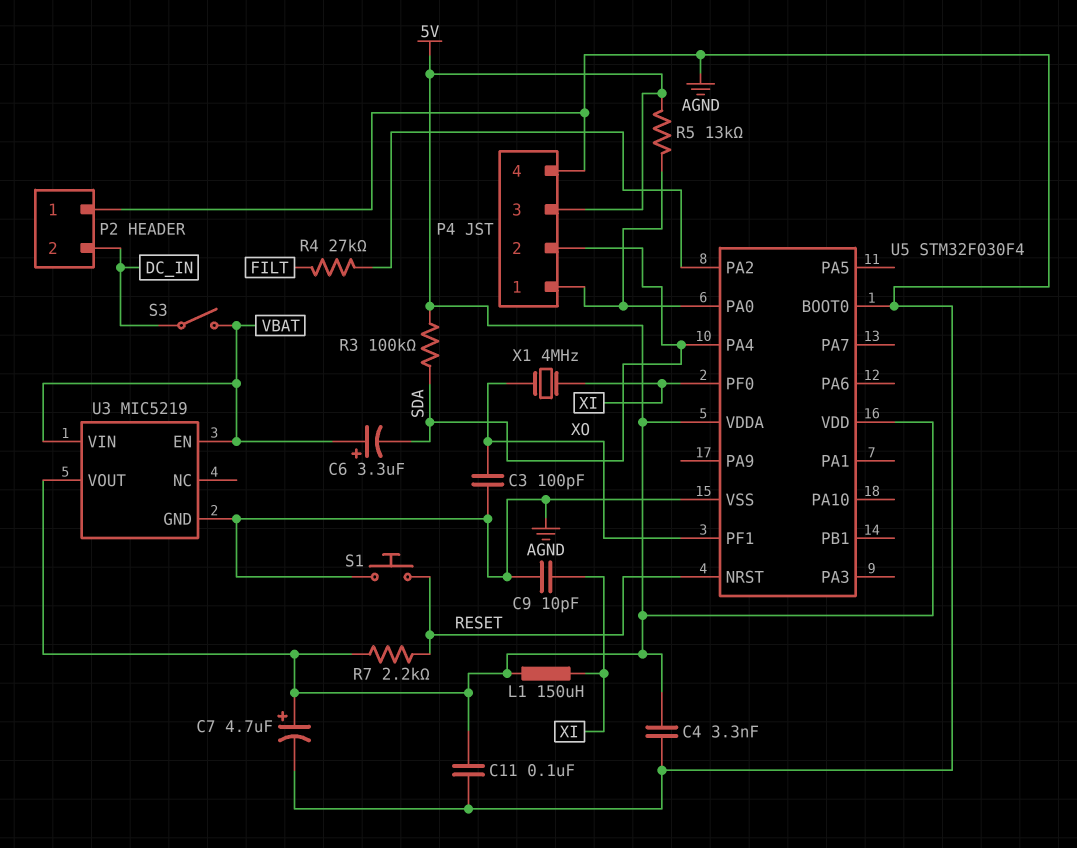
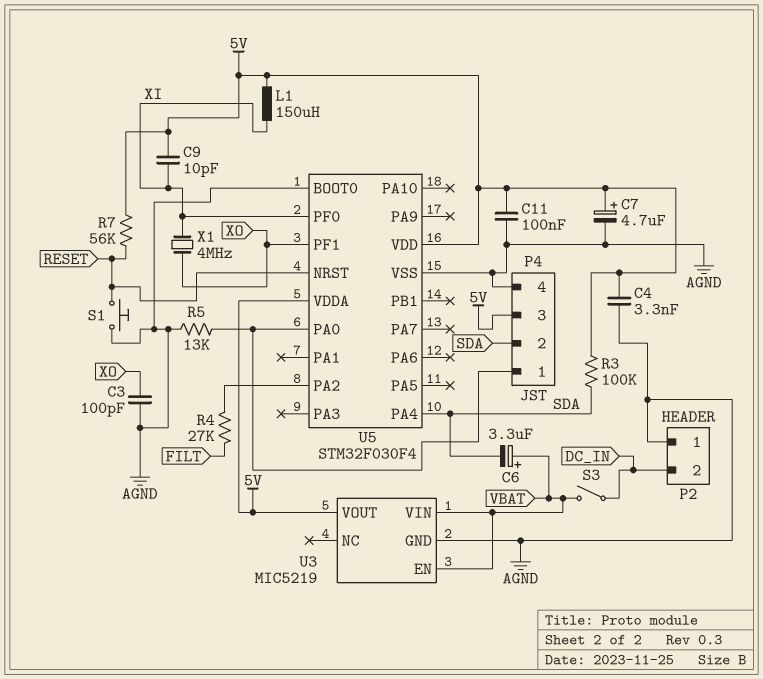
C9: 10pF (AGND, XI) -> 10pF (5V, XI)
R5: 13k (5V, P4/1) -> 13k (AGND, P4/1)
R7: 2.2k (5V, RESET) -> 56k (5V, RESET)

